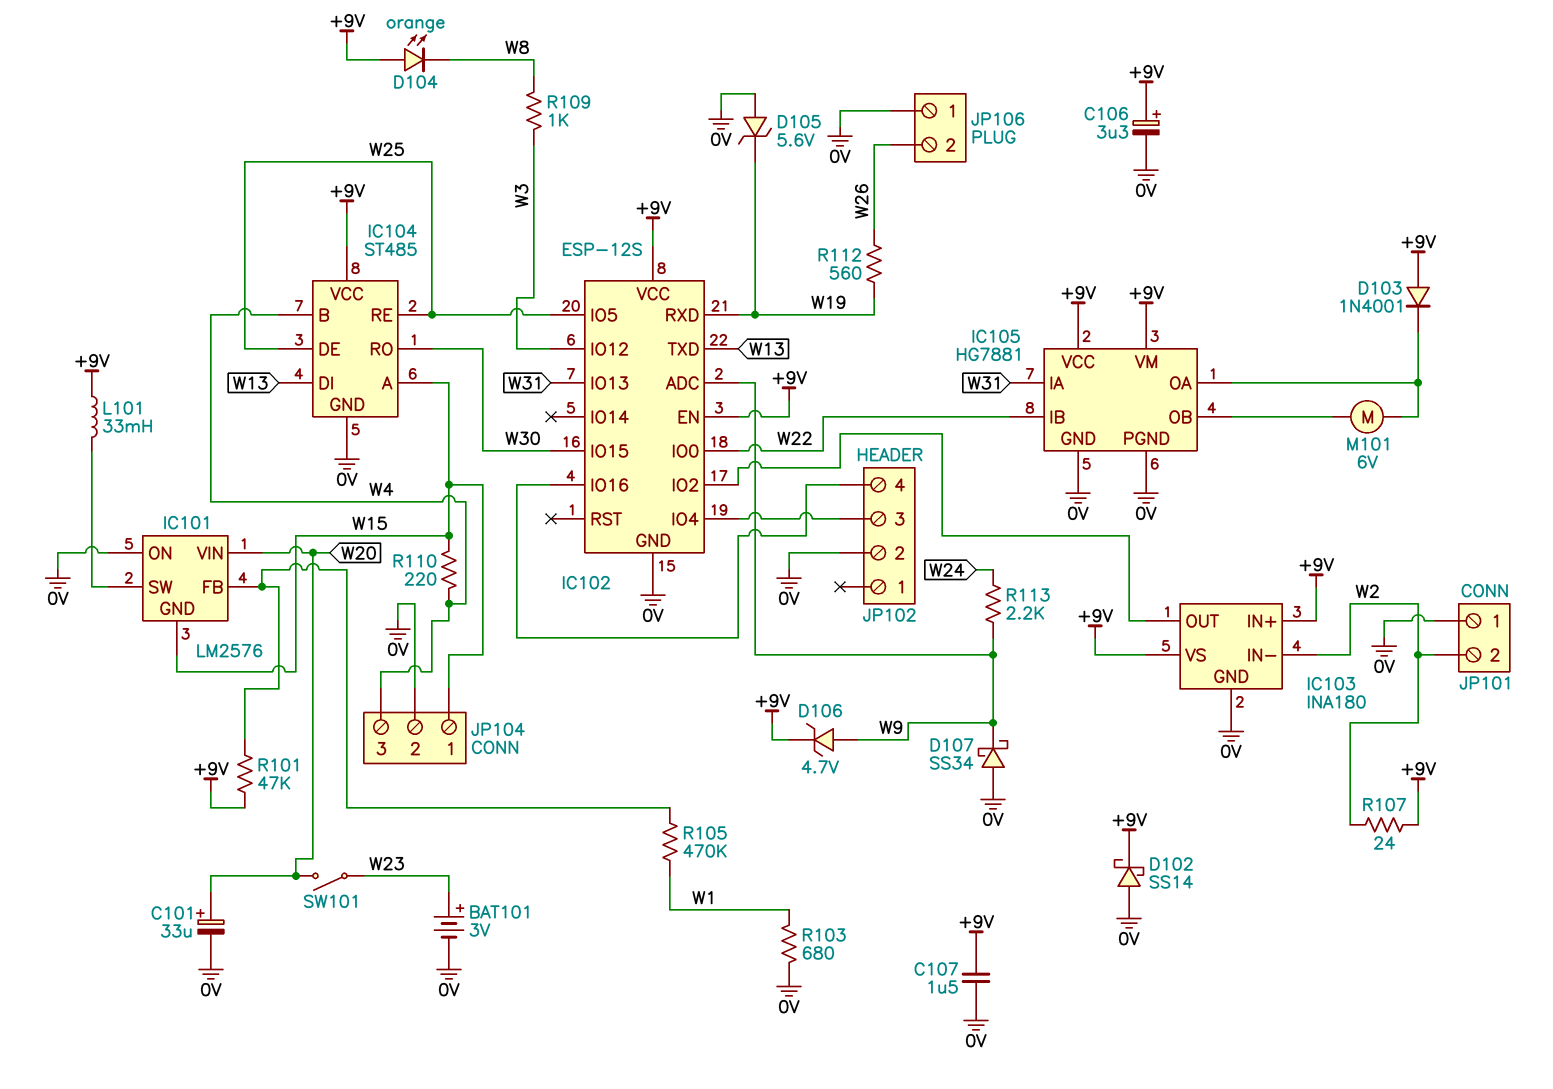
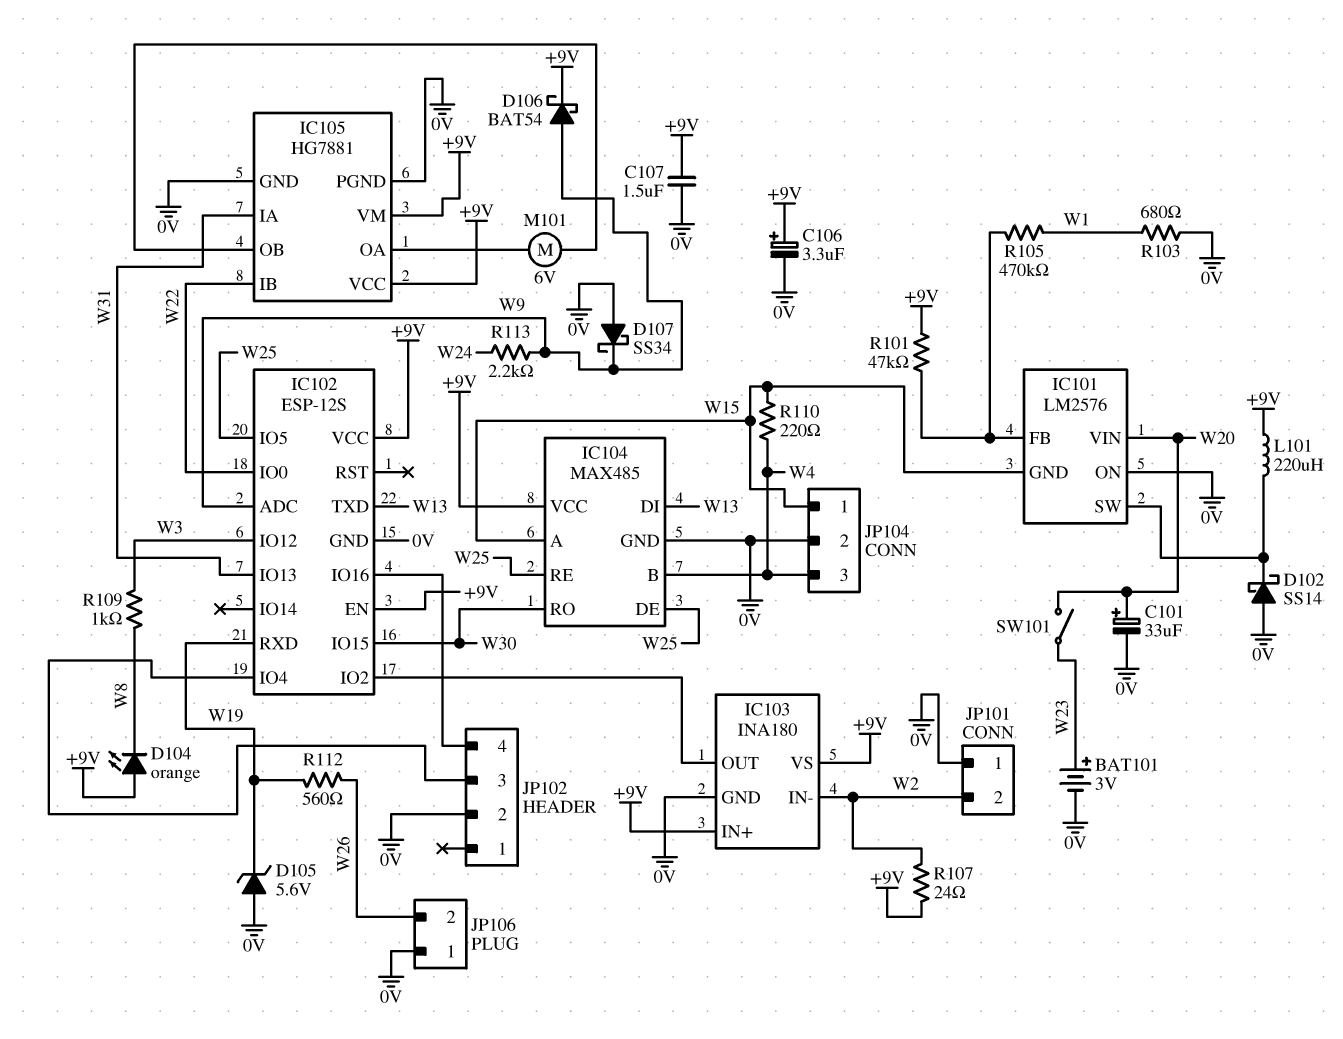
D102: schottky SS14 (A 0V, K +9V) -> schottky SS14 (A 0V, K IC101/SW)
D103: diode 1N4001 (A +9V, K IC105/OA) -> none
D106: zener 4.7V (A W9, K +9V) -> schottky BAT54 (A W9, K +9V)
IC104: ST485 -> MAX485
L101: 33mH (+9V, IC101/SW) -> 220uH (+9V, IC101/SW)

